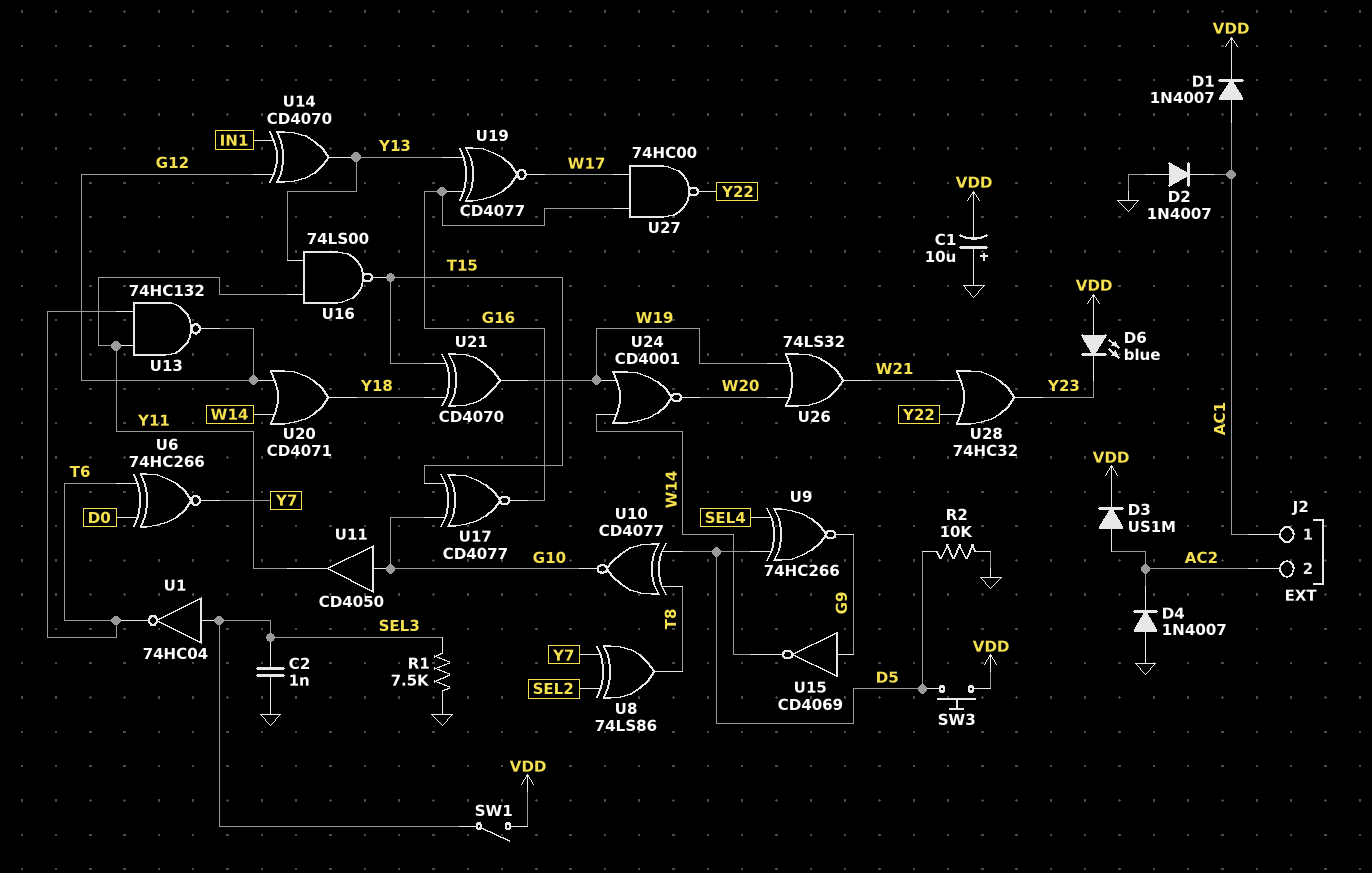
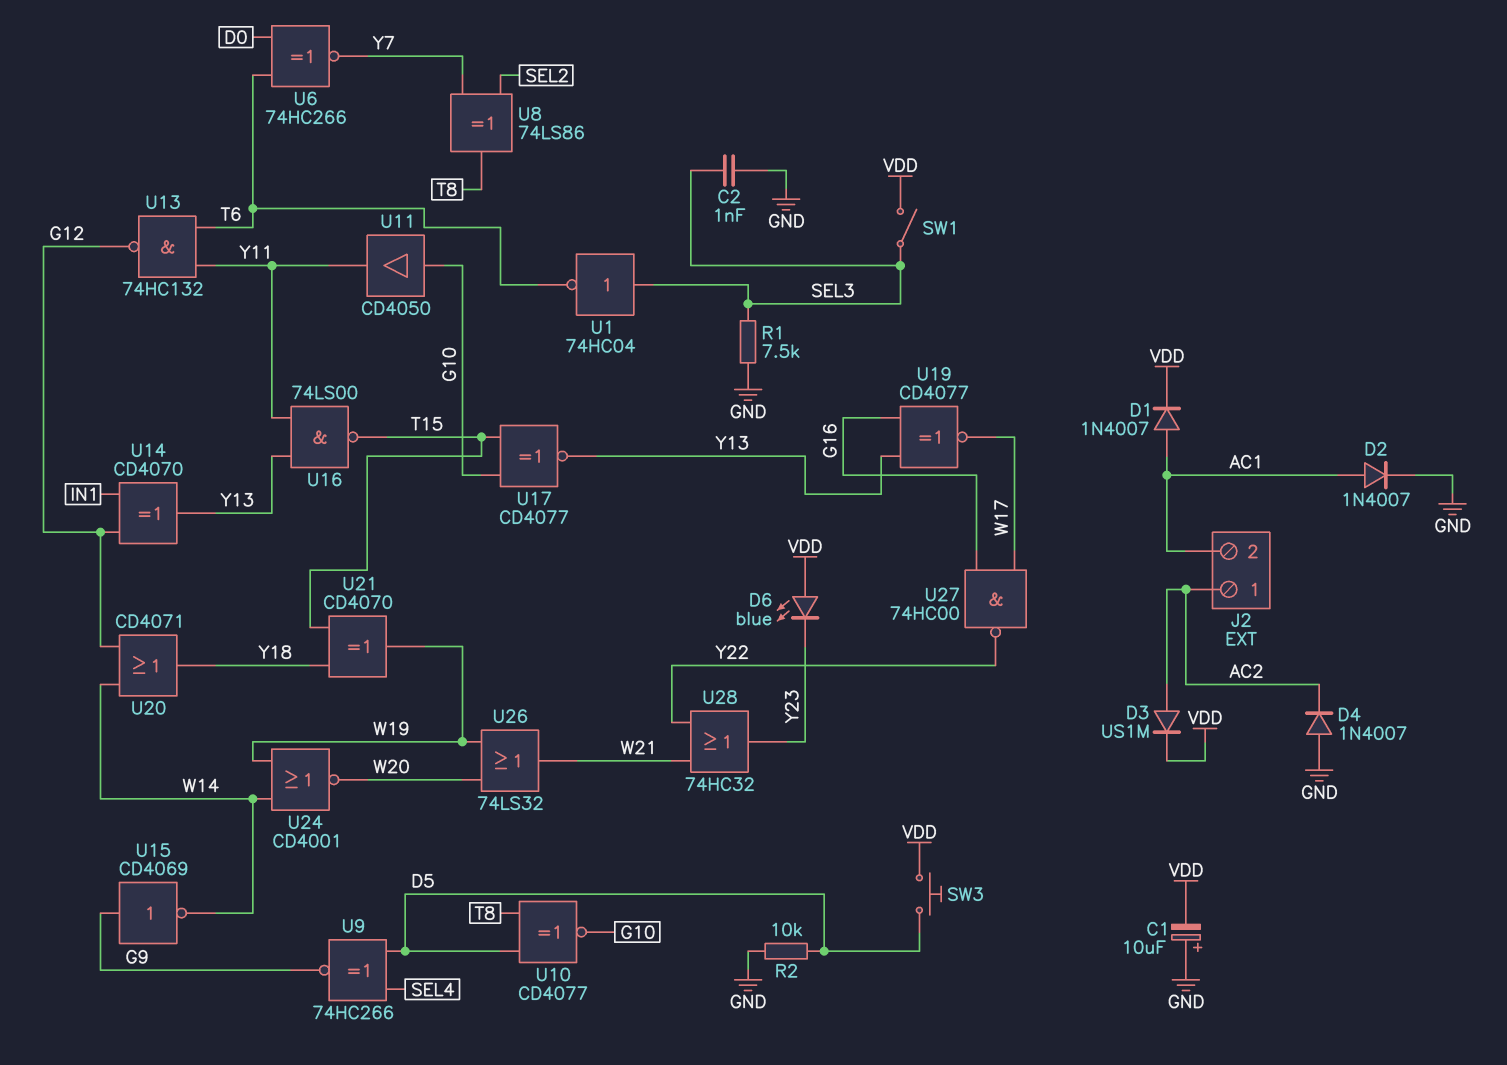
D2: diode 1N4007 (A GND, K AC1) -> diode 1N4007 (A AC1, K GND)
J2 pin 1: AC1 -> AC2
J2 pin 2: AC2 -> AC1
U17: XNOR CD4077 (in G10, in T15, out G16) -> XNOR CD4077 (in G10, in T15, out Y13)

